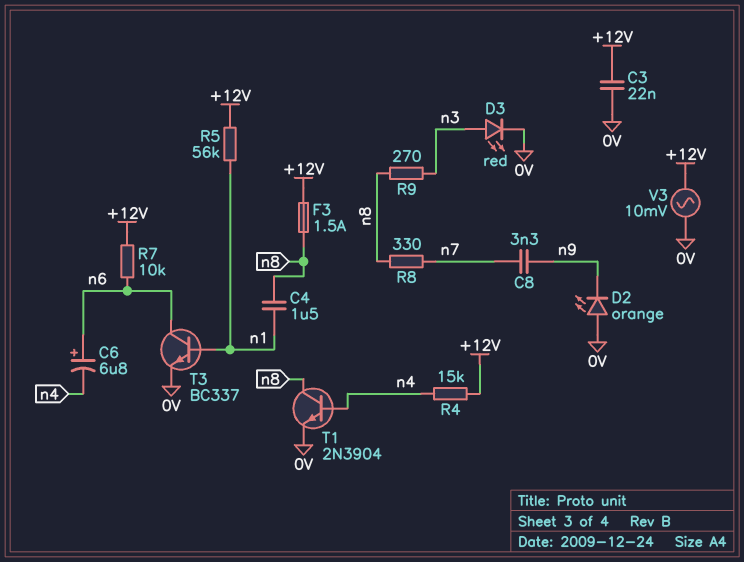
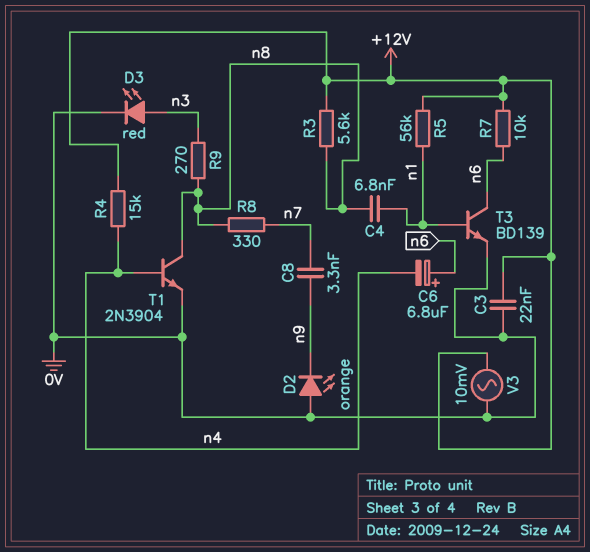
C4: 1.5uF (n1, n8) -> 6.8nF (n1, n8)
F3: 1.5A (+12V, n8) -> none
R3: none -> 5.6k (+12V, n8)
T3: NPN BC337 (B n1, C n6, E 0V) -> NPN BD139 (B n1, C n6, E 0V)

